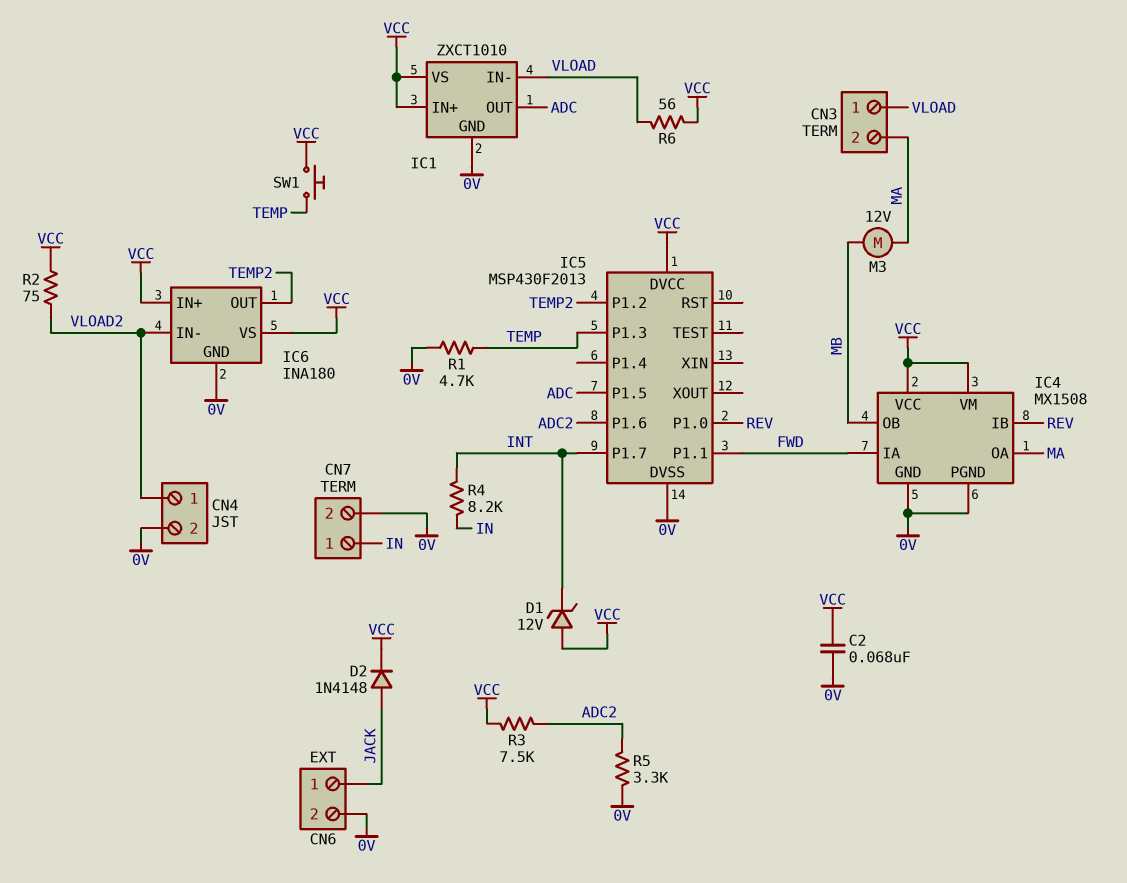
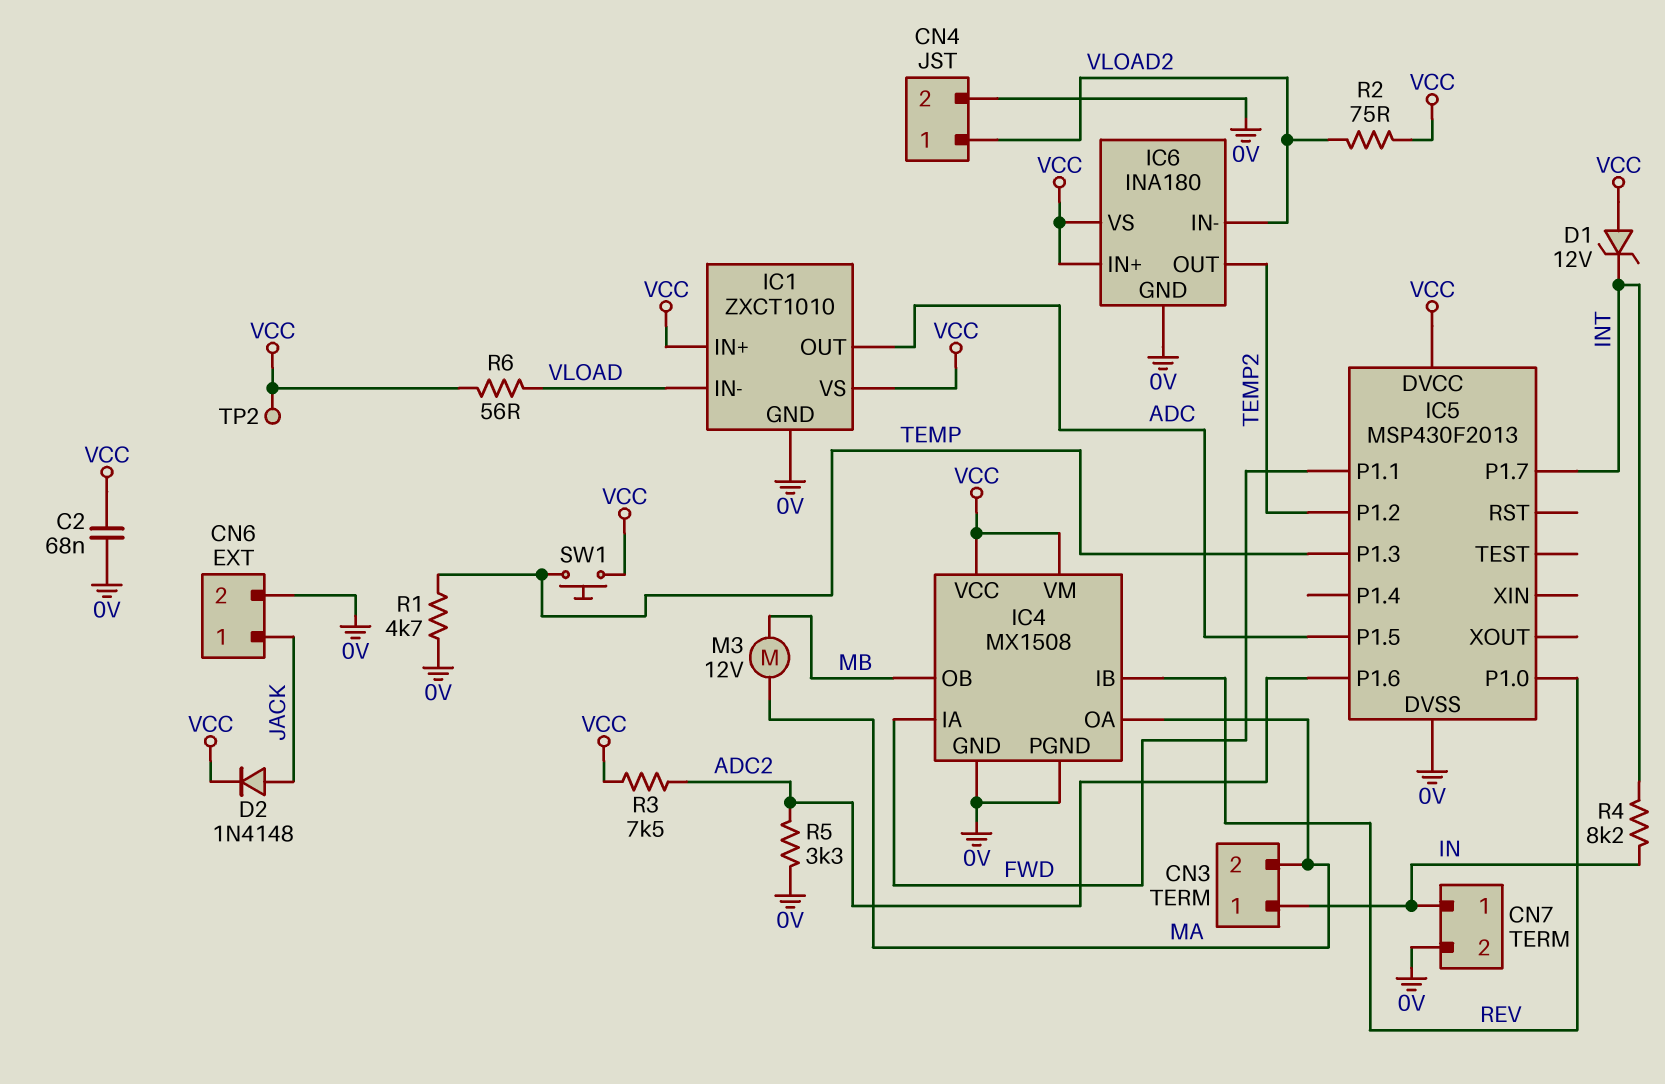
CN3 pin 1: VLOAD -> IN
TP2: none -> test point (VCC)

